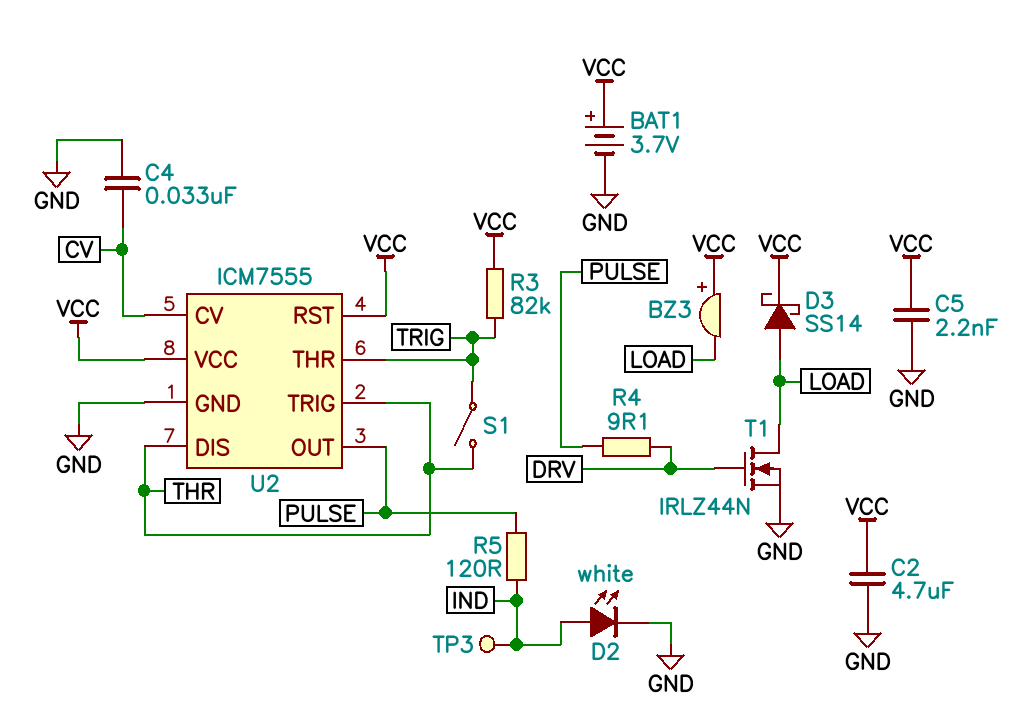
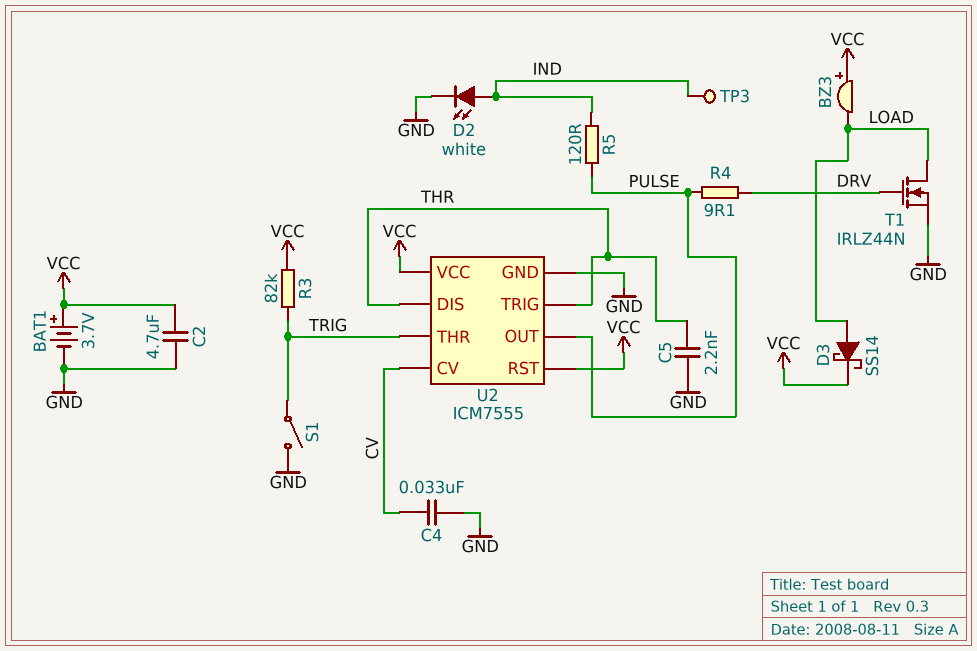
C5: 2.2nF (GND, VCC) -> 2.2nF (GND, THR)
S1: switch (THR, TRIG) -> switch (GND, TRIG)

